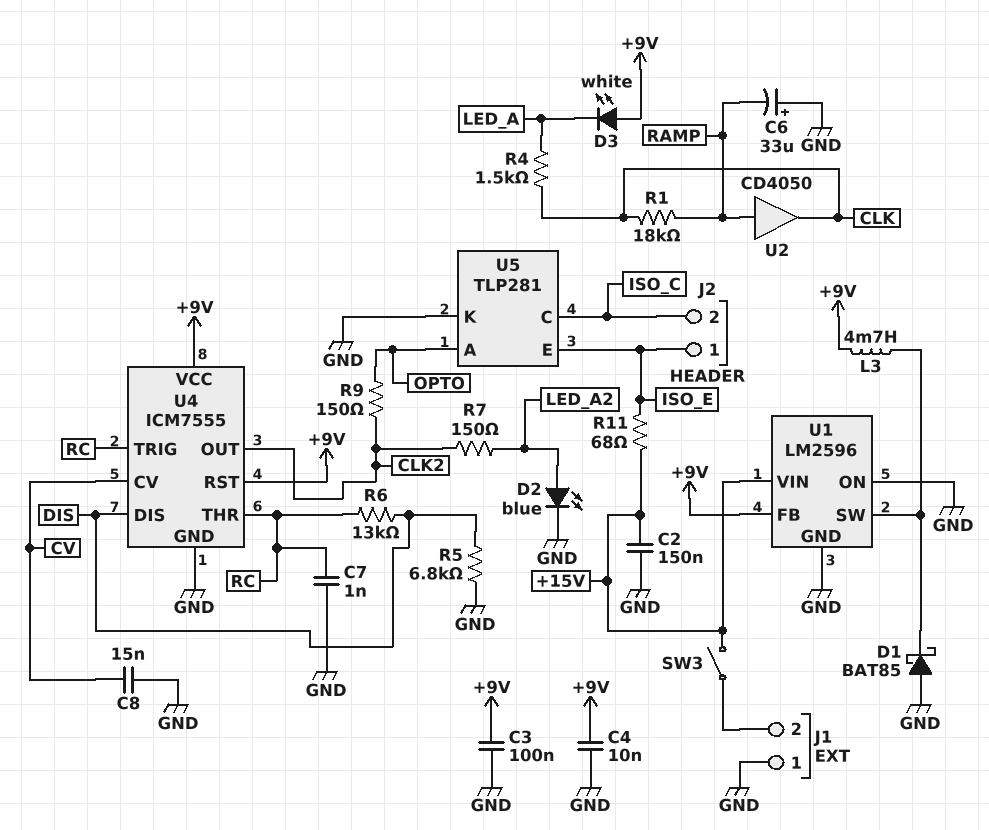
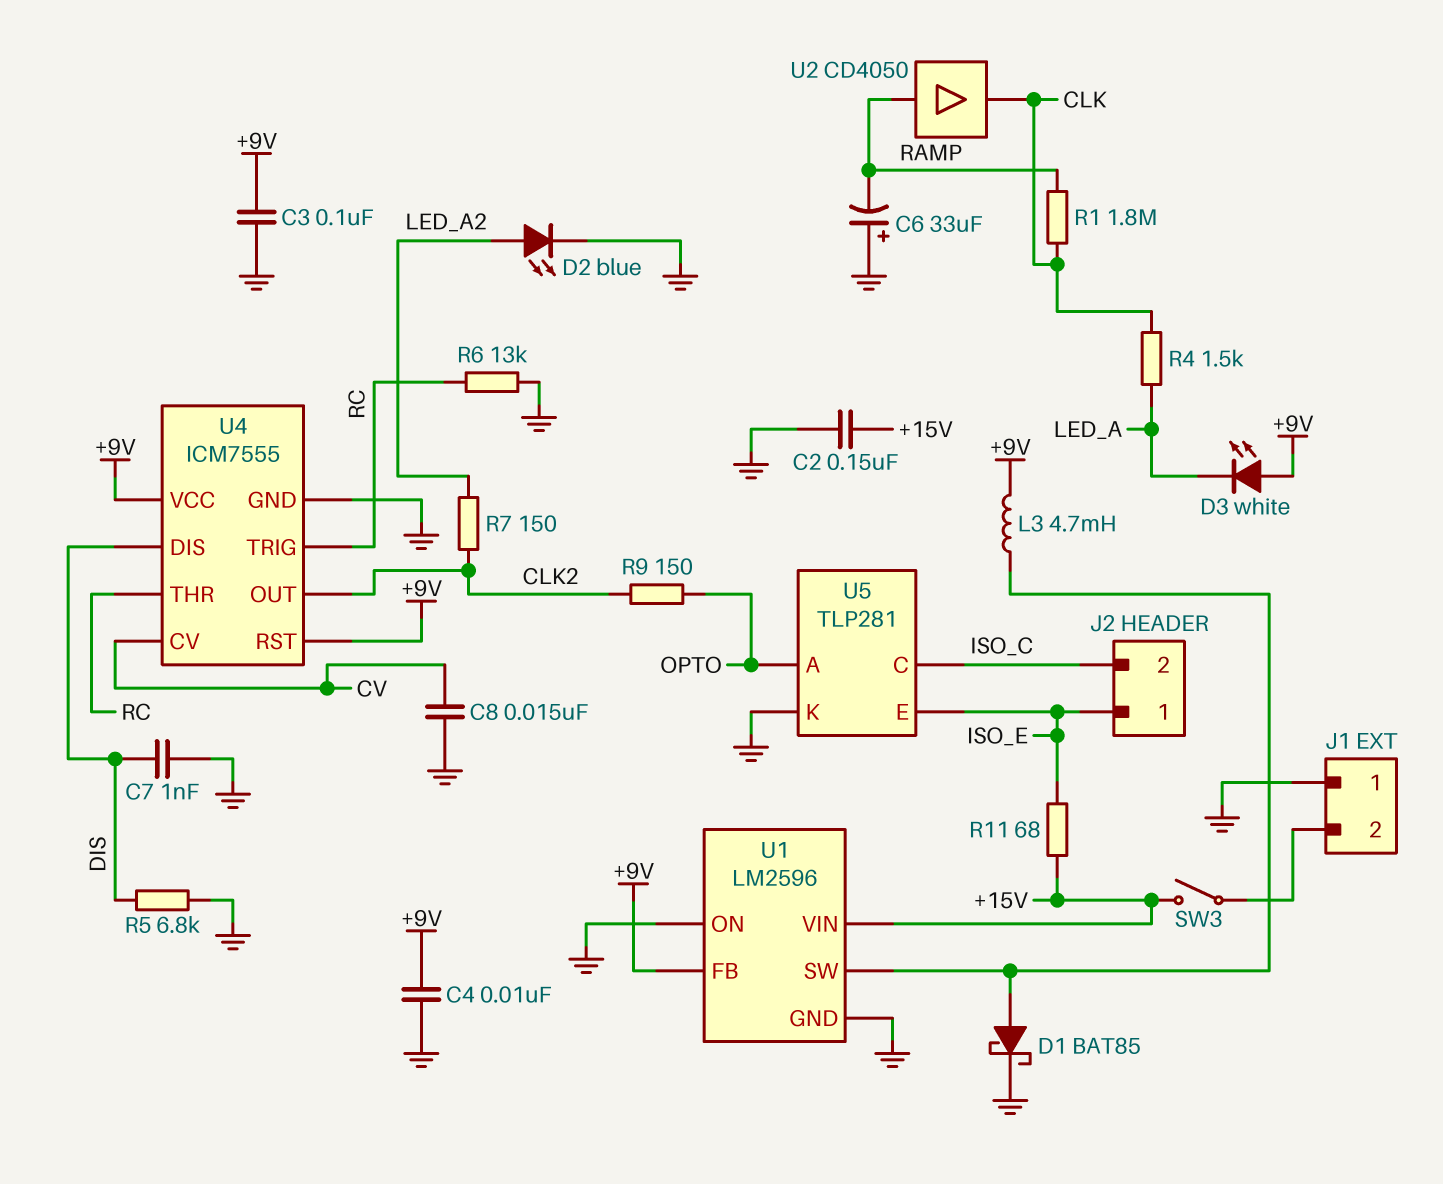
C7: 1nF (GND, RC) -> 1nF (DIS, GND)
D1: schottky BAT85 (A GND, K U1/SW) -> schottky BAT85 (A U1/SW, K GND)
R1: 18k (CLK, RAMP) -> 1.8M (CLK, RAMP)
R6: 13k (DIS, RC) -> 13k (GND, RC)

